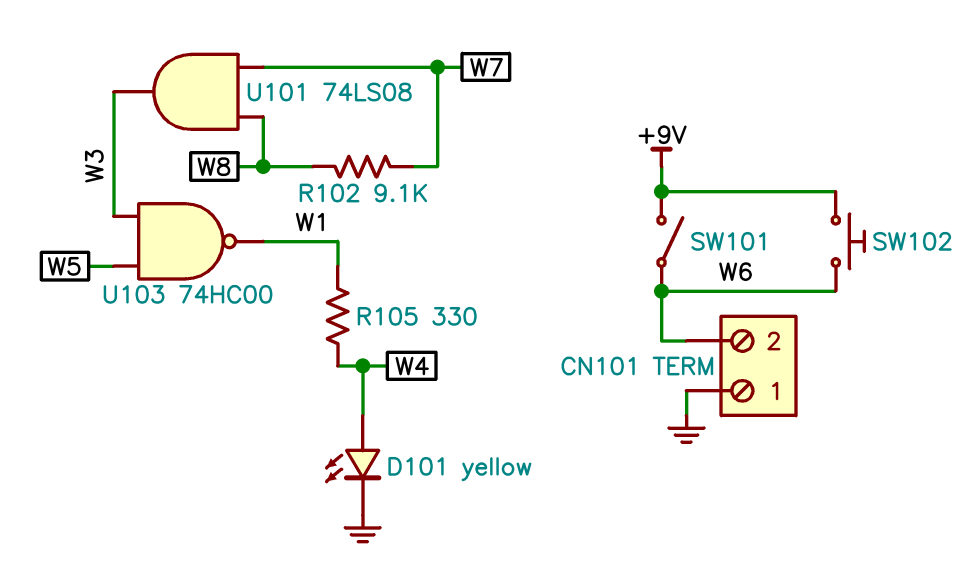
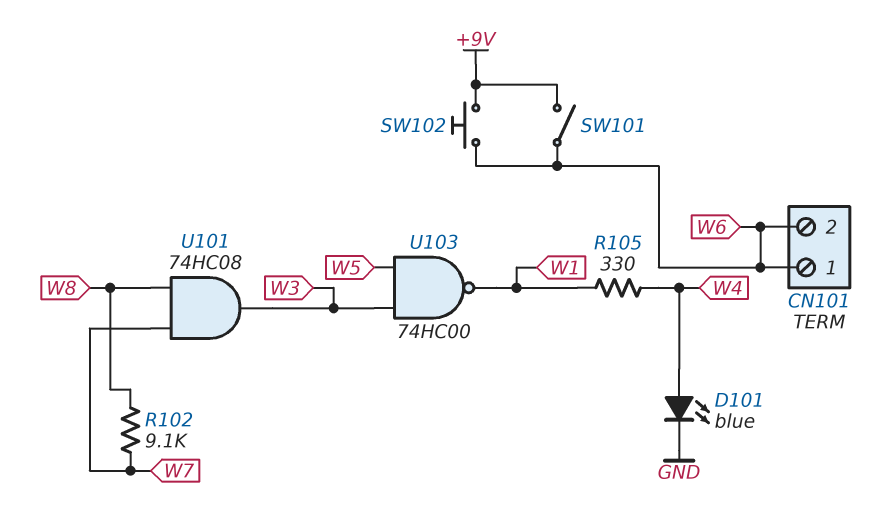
CN101 pin 1: GND -> W6
D101: LED yellow (A W4, K GND) -> LED blue (A W4, K GND)
U101: AND 74LS08 (in W7, in W8, out W3) -> AND 74HC08 (in W7, in W8, out W3)

